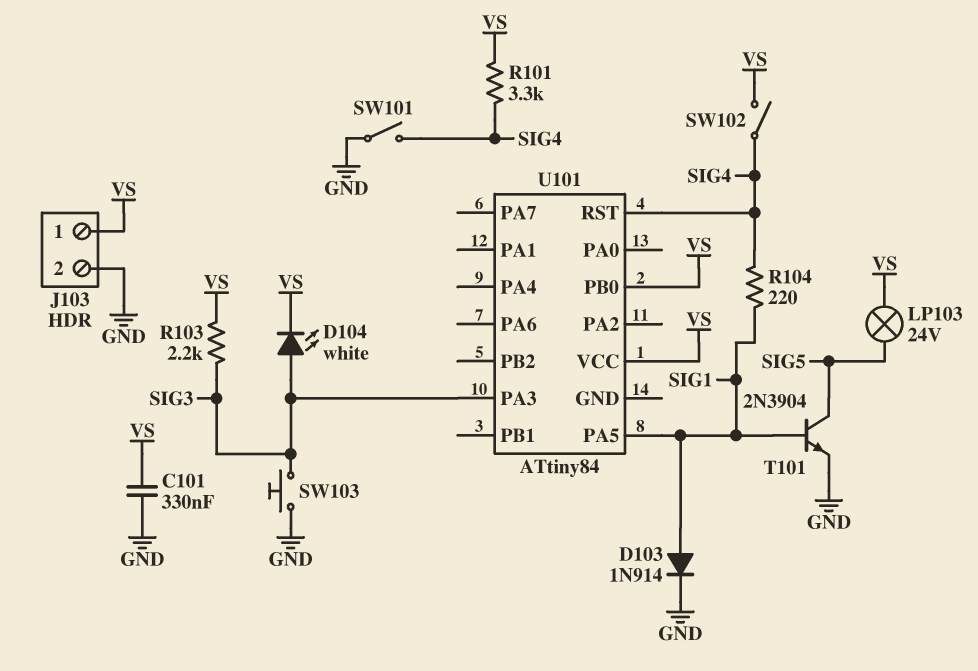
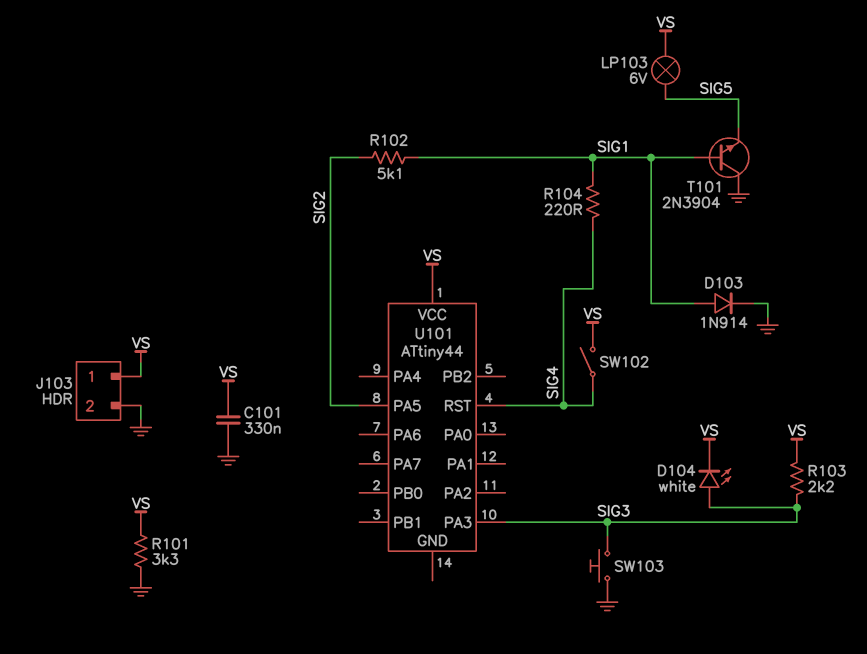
LP103: lamp 24V (SIG5, VS) -> lamp 6V (SIG5, VS)
R101: 3.3k (SIG4, VS) -> 3.3k (GND, VS)
R102: none -> 5.1k (SIG1, SIG2)
SW101: switch (GND, SIG4) -> none
T101: NPN 2N3904 (B SIG1, C SIG5, E GND) -> NPN 2N3904 (B SIG1, C GND, E SIG5)
U101: ATtiny84 -> ATtiny44
U101 pin PA5: SIG1 -> SIG2
U101 pin PB0: VS -> none

